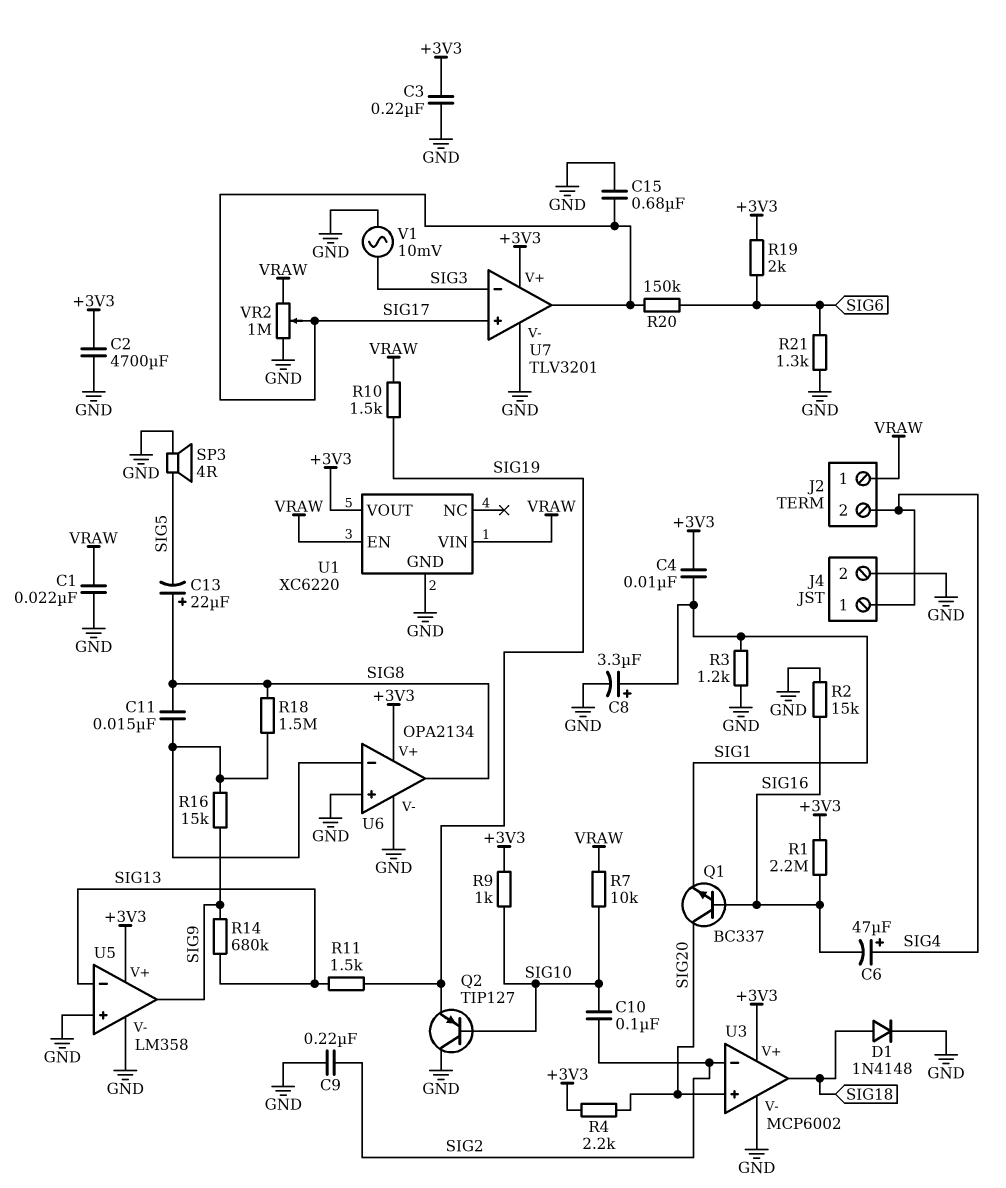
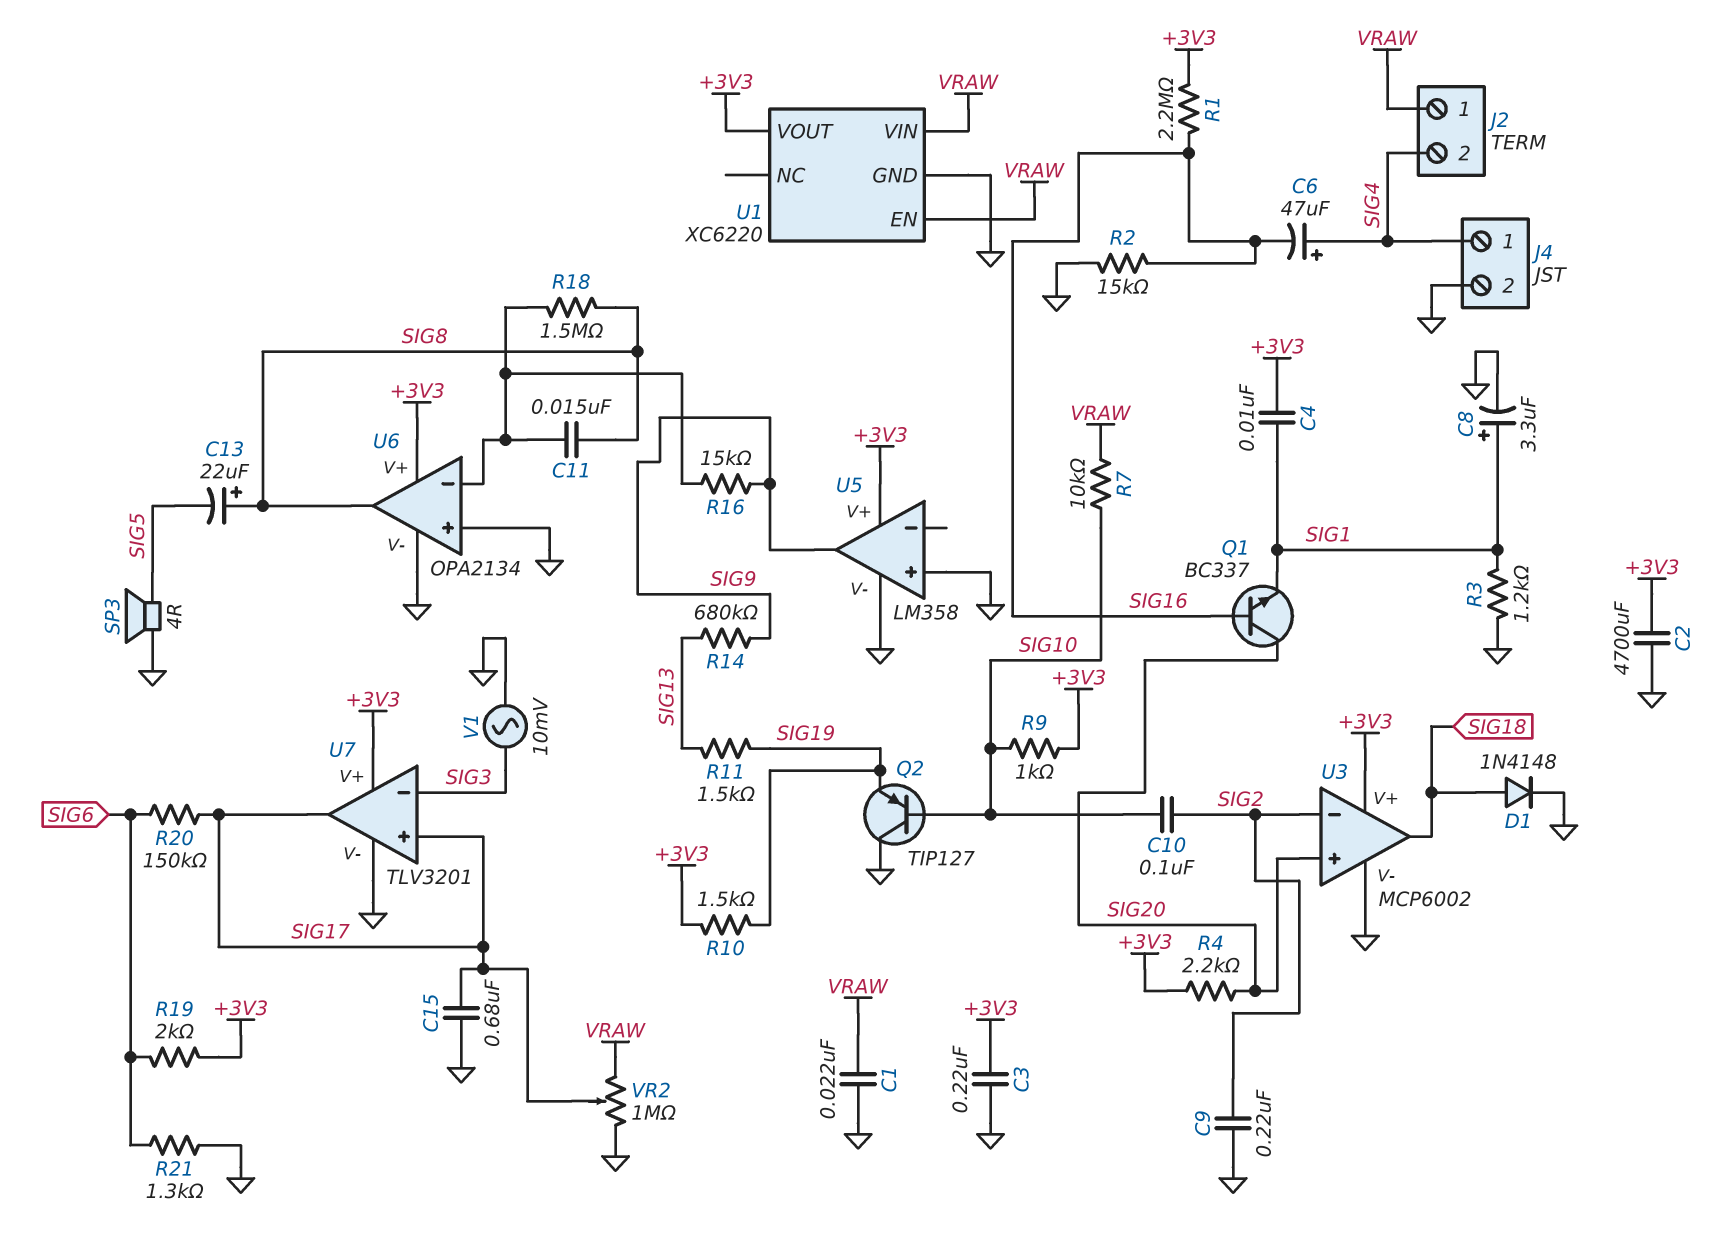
R10: 1.5k (SIG19, VRAW) -> 1.5k (+3V3, SIG19)
U5 pin in-: SIG13 -> none

